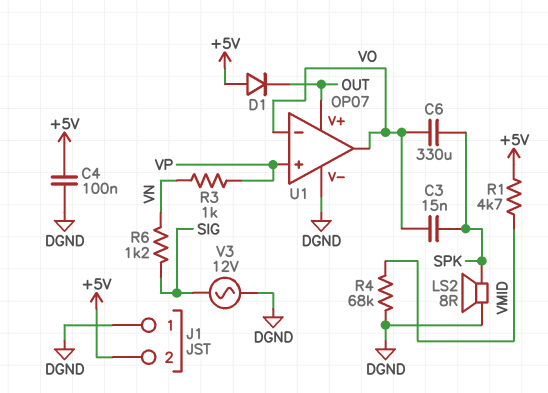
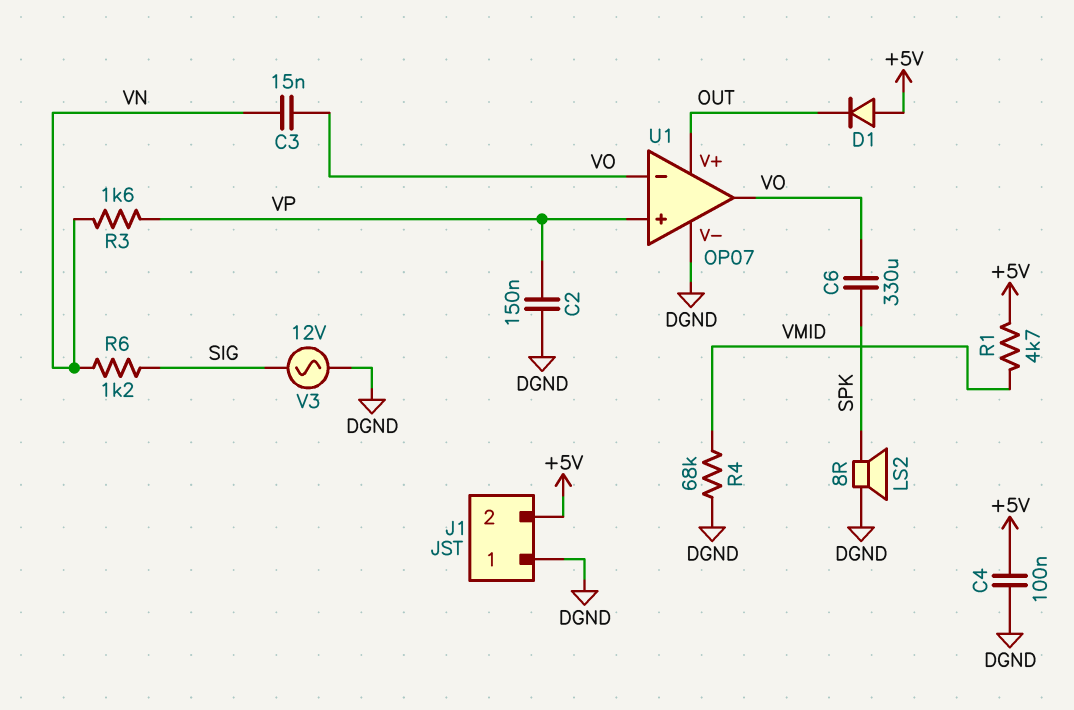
C2: none -> 150nF (DGND, VP)
C3: 15nF (SPK, VO) -> 15nF (VN, VO)
R3: 1k (VN, VP) -> 1.6k (VN, VP)

